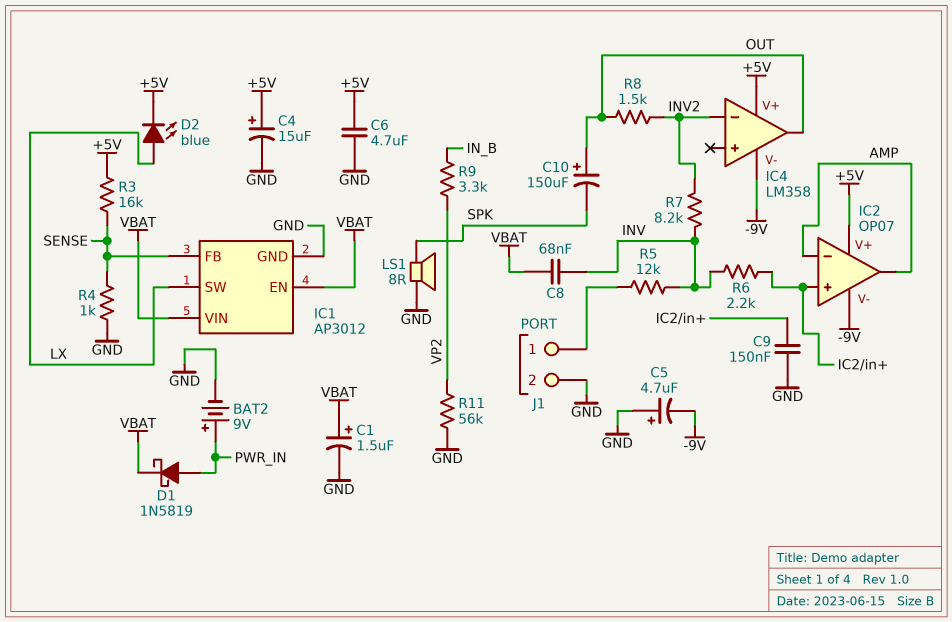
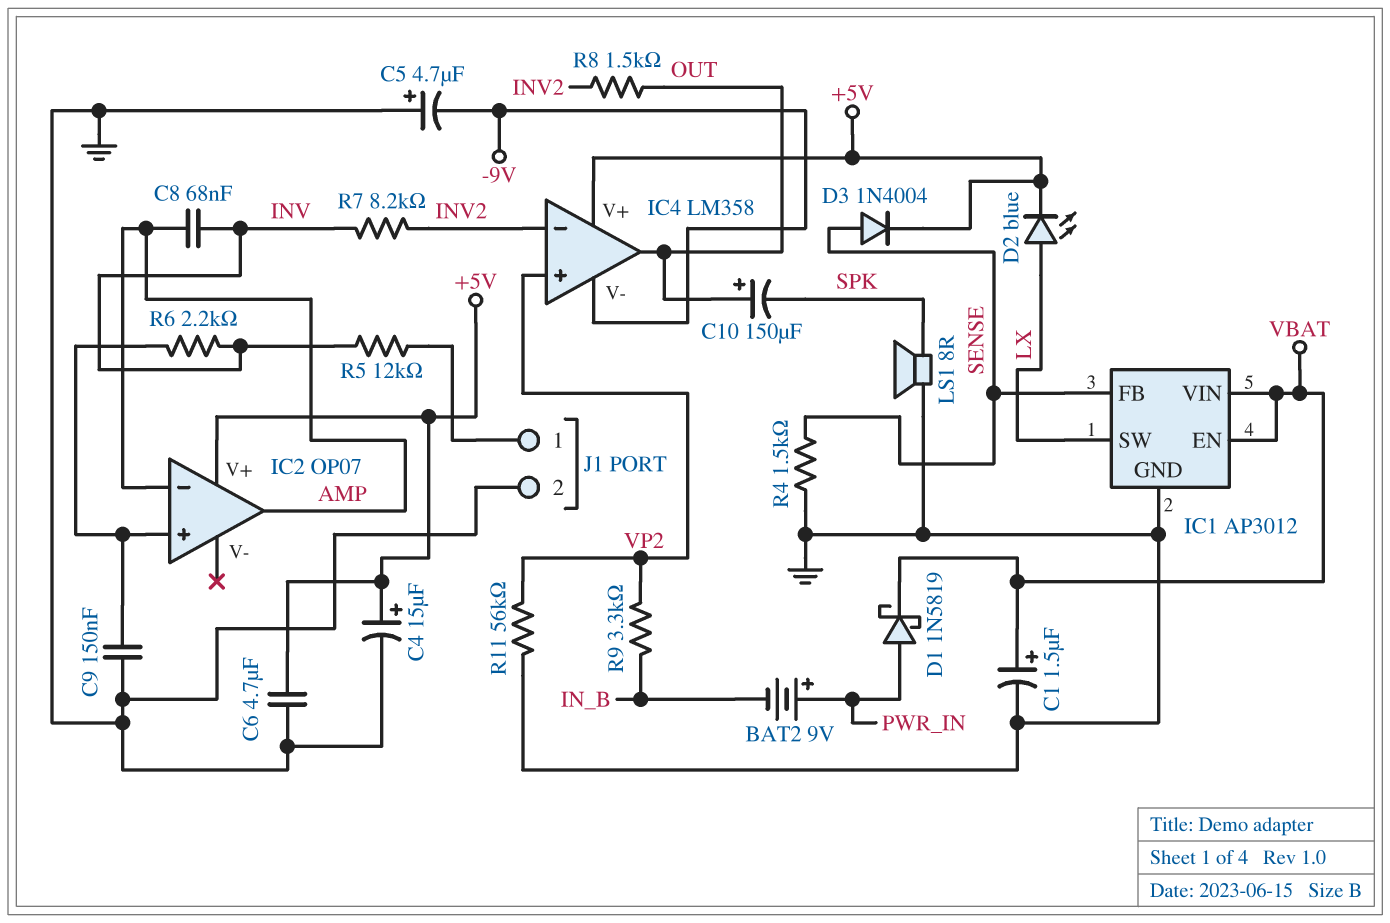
BAT2: 9V (plus PWR_IN, minus GND) -> 9V (plus PWR_IN, minus IN_B)
C8: 68nF (INV, VBAT) -> 68nF (AMP, INV)
D3: none -> diode 1N4004 (A SENSE, K +5V)
IC2 pin V-: -9V -> none
IC4 pin in+: none -> VP2
R3: 16k (+5V, SENSE) -> none
R4: 1k (GND, SENSE) -> 1.5k (GND, SENSE)

